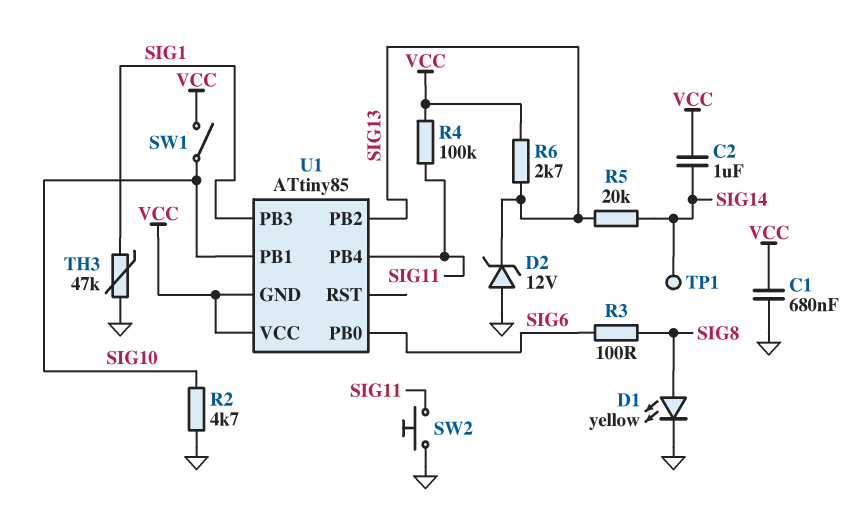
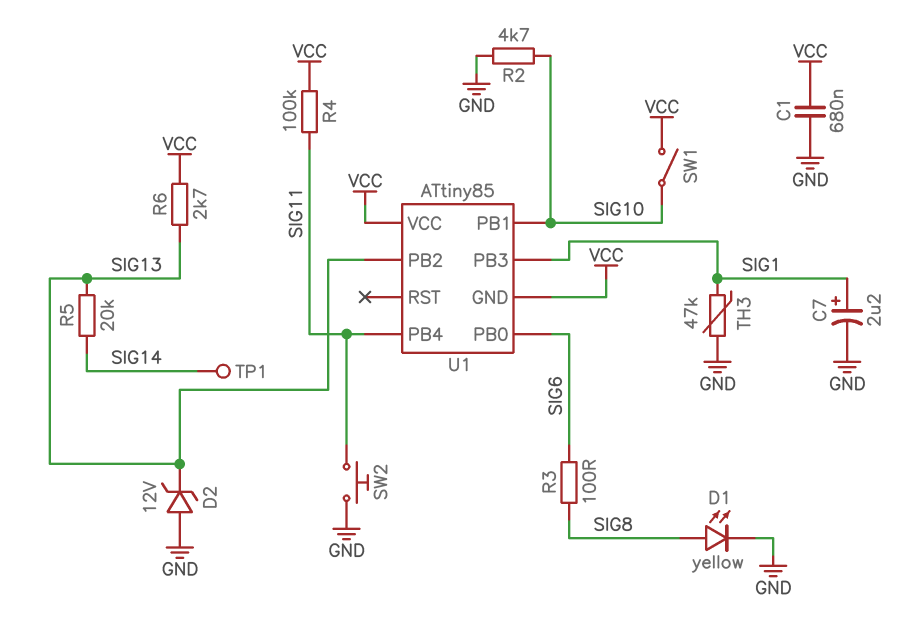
C2: 1uF (SIG14, VCC) -> none
C7: none -> 2.2uF (plus SIG1, minus GND)

